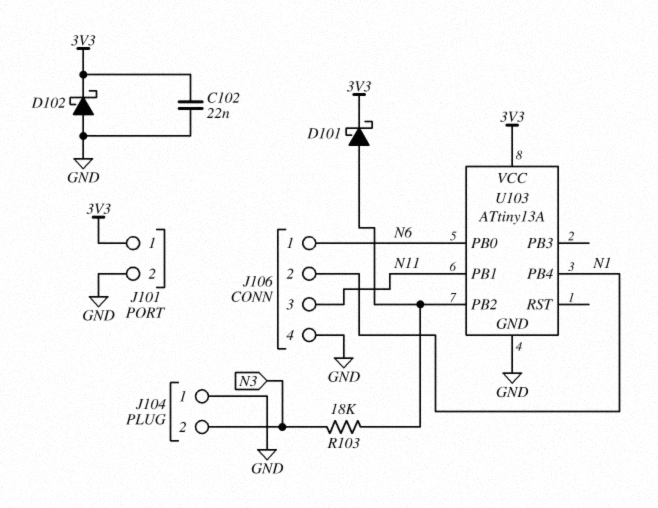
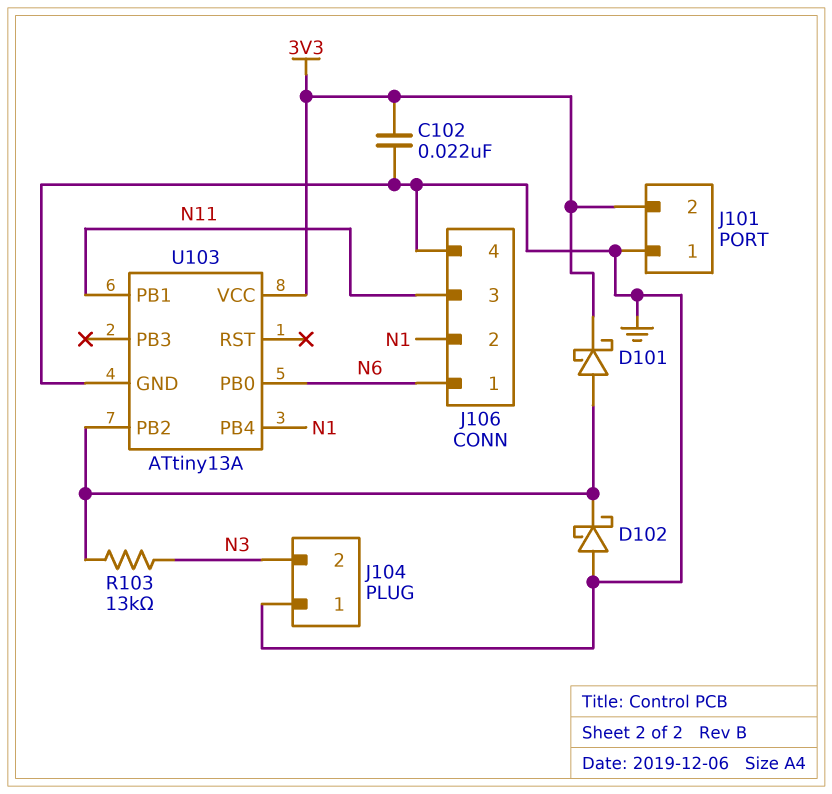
D102: schottky (A GND, K 3V3) -> schottky (A GND, K U103/PB2)
J101 pin 1: 3V3 -> GND
J101 pin 2: GND -> 3V3
R103: 18k (N3, U103/PB2) -> 13k (N3, U103/PB2)

